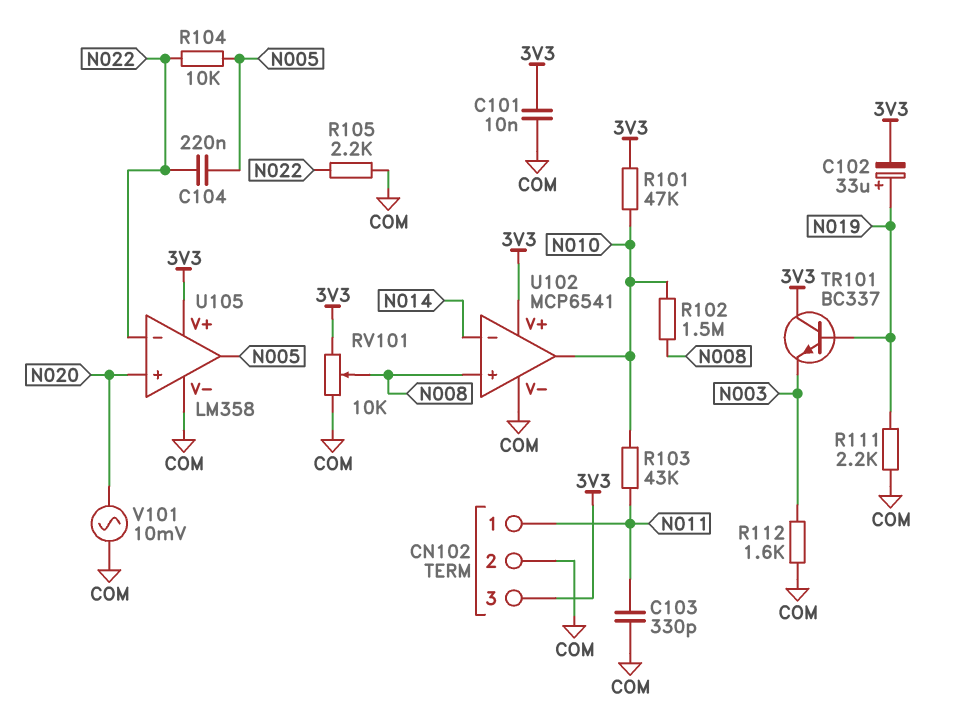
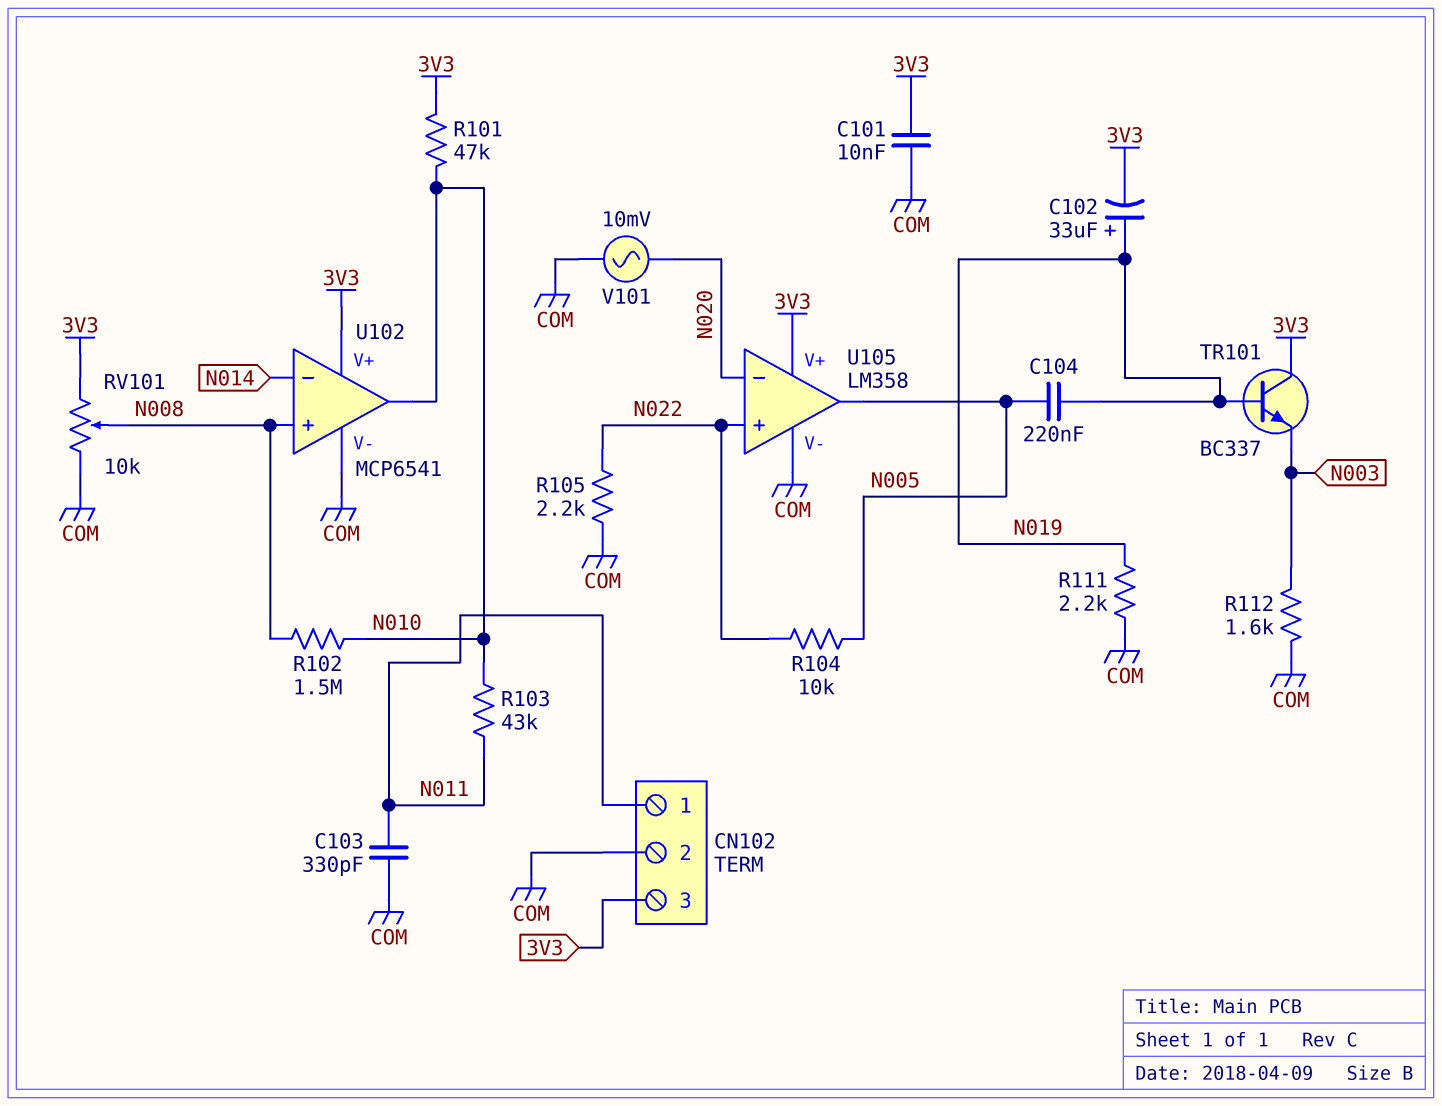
C104: 220nF (N005, N022) -> 220nF (N005, N019)
U105 pin in+: N020 -> N022
U105 pin in-: N022 -> N020

